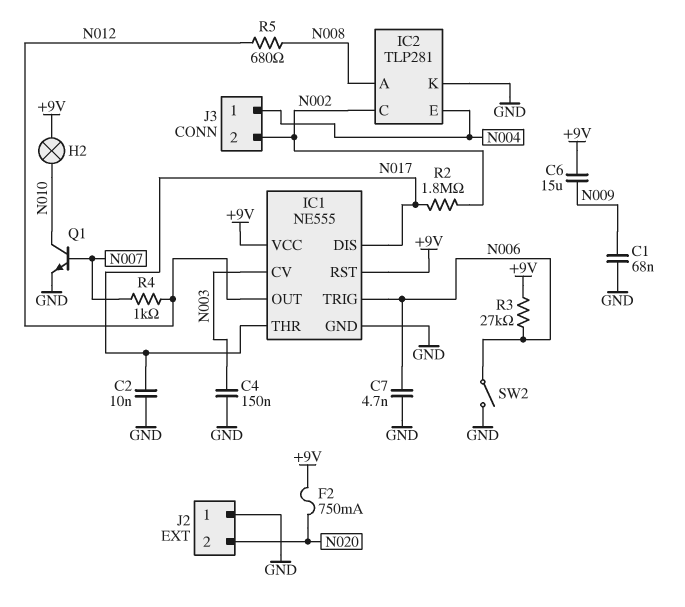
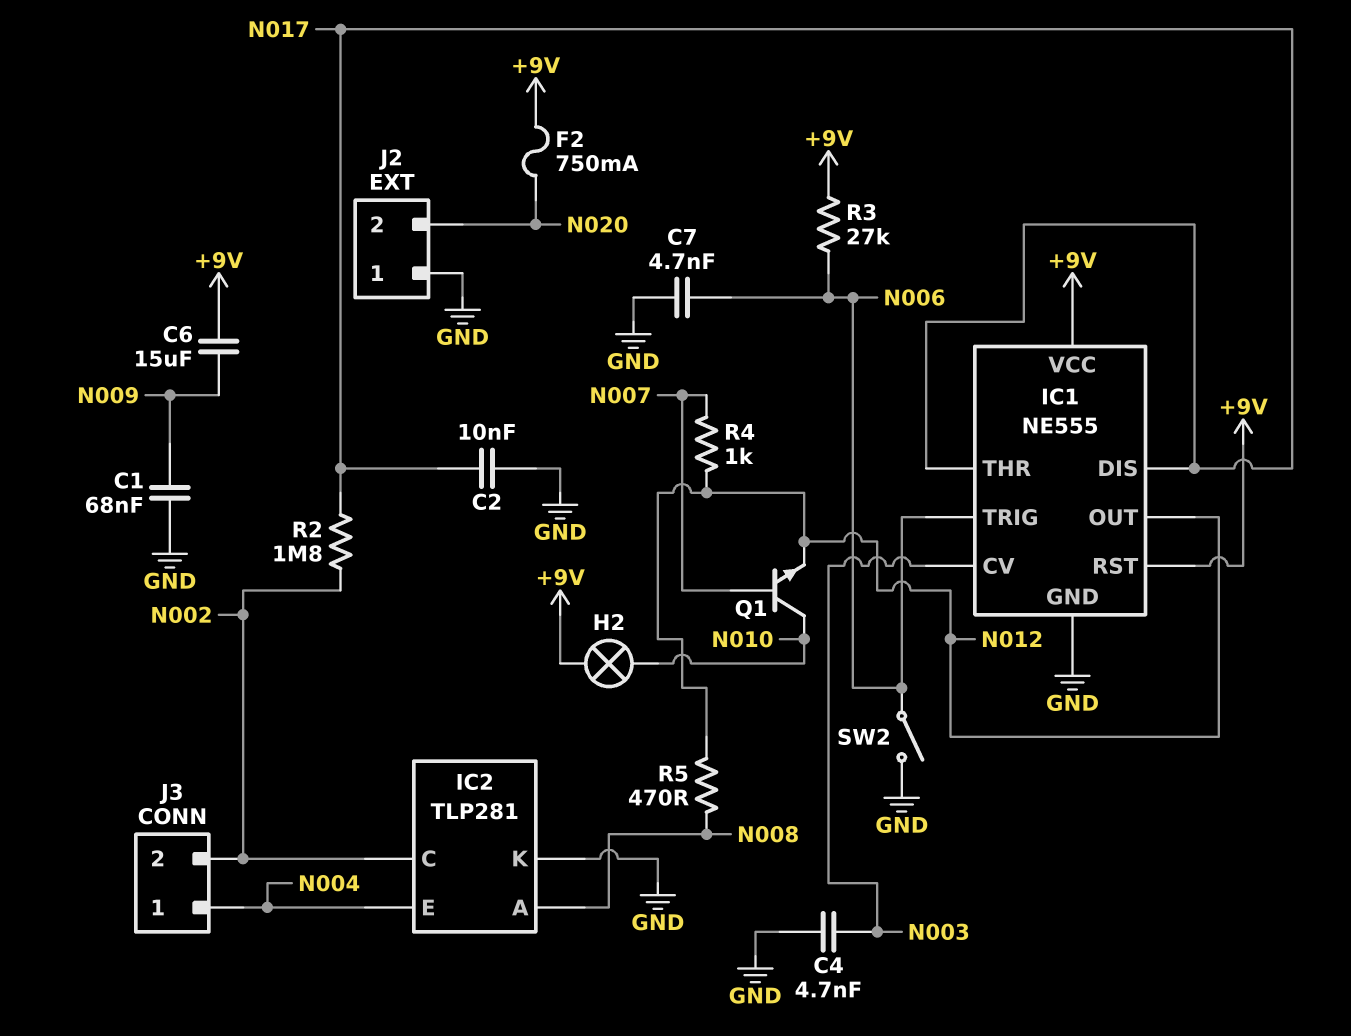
C4: 150nF (GND, N003) -> 4.7nF (GND, N003)
Q1: NPN (B N007, C N010, E GND) -> NPN (B N007, C N010, E N012)
R5: 680 (N008, N012) -> 470 (N008, N012)

